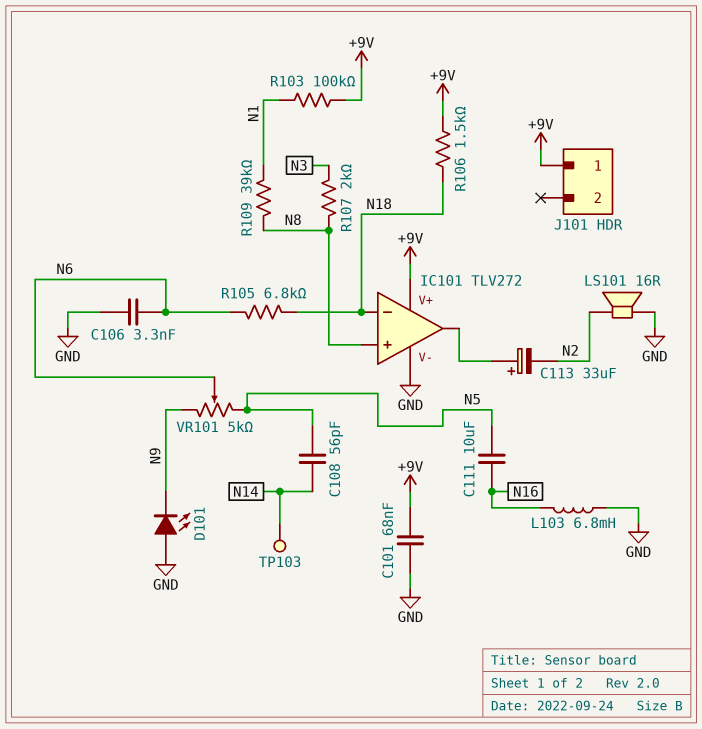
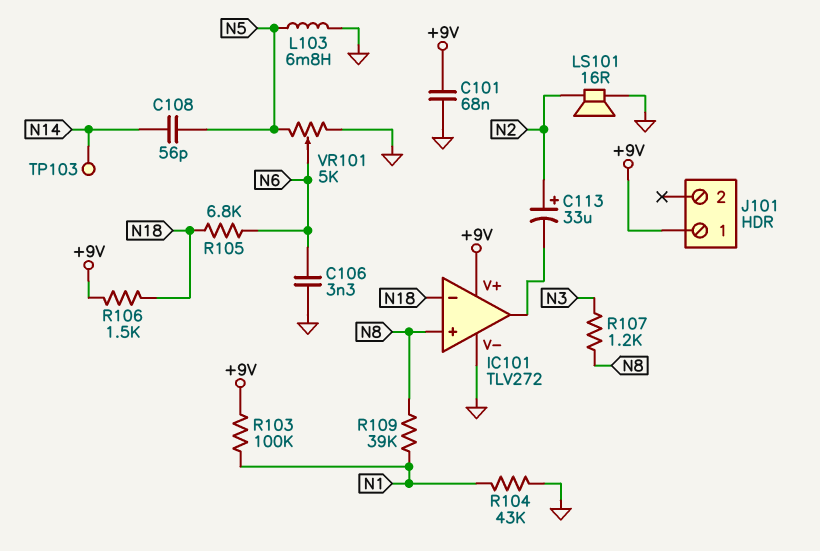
C111: 10uF (N5, N16) -> none
C113: 33uF (plus IC101/out, minus N2) -> 33uF (plus N2, minus IC101/out)
D101: LED (A GND, K N9) -> none
L103: 6.8mH (GND, N16) -> 6.8mH (GND, N5)
R104: none -> 43k (GND, N1)
R107: 2k (N3, N8) -> 1.2k (N3, N8)
VR101: 5k (N5, N9, wiper N6) -> 5k (GND, N5, wiper N6)

